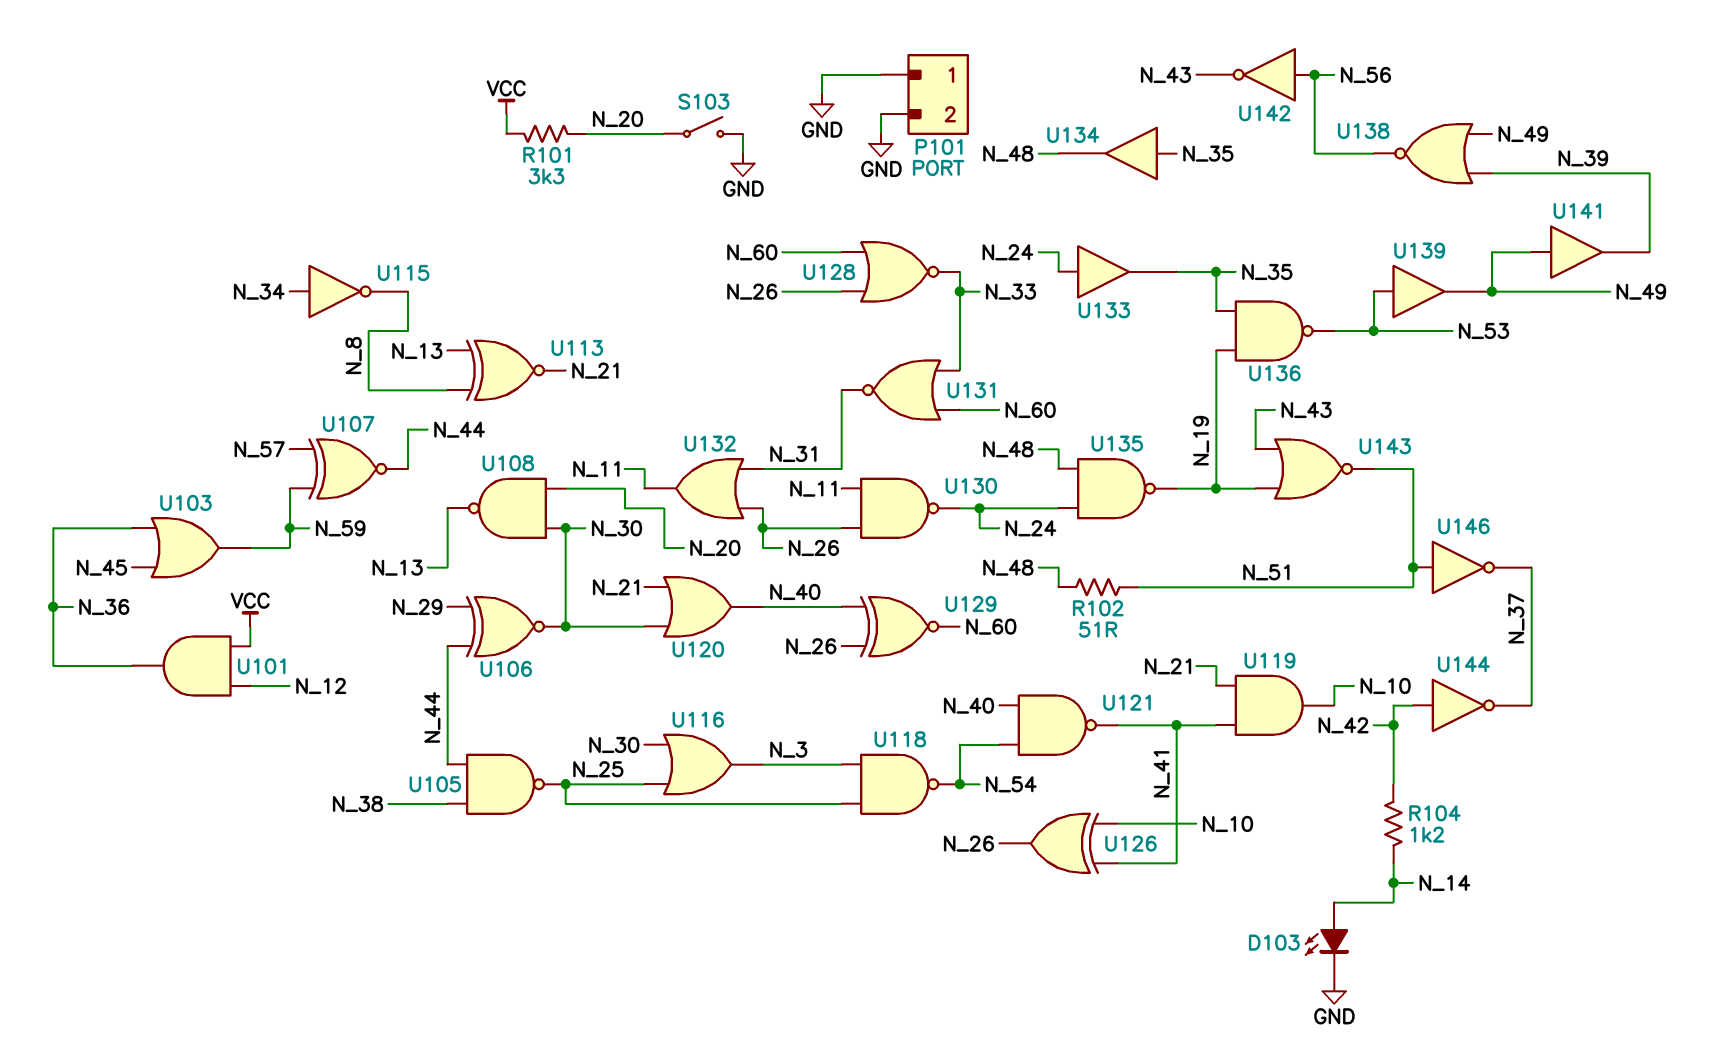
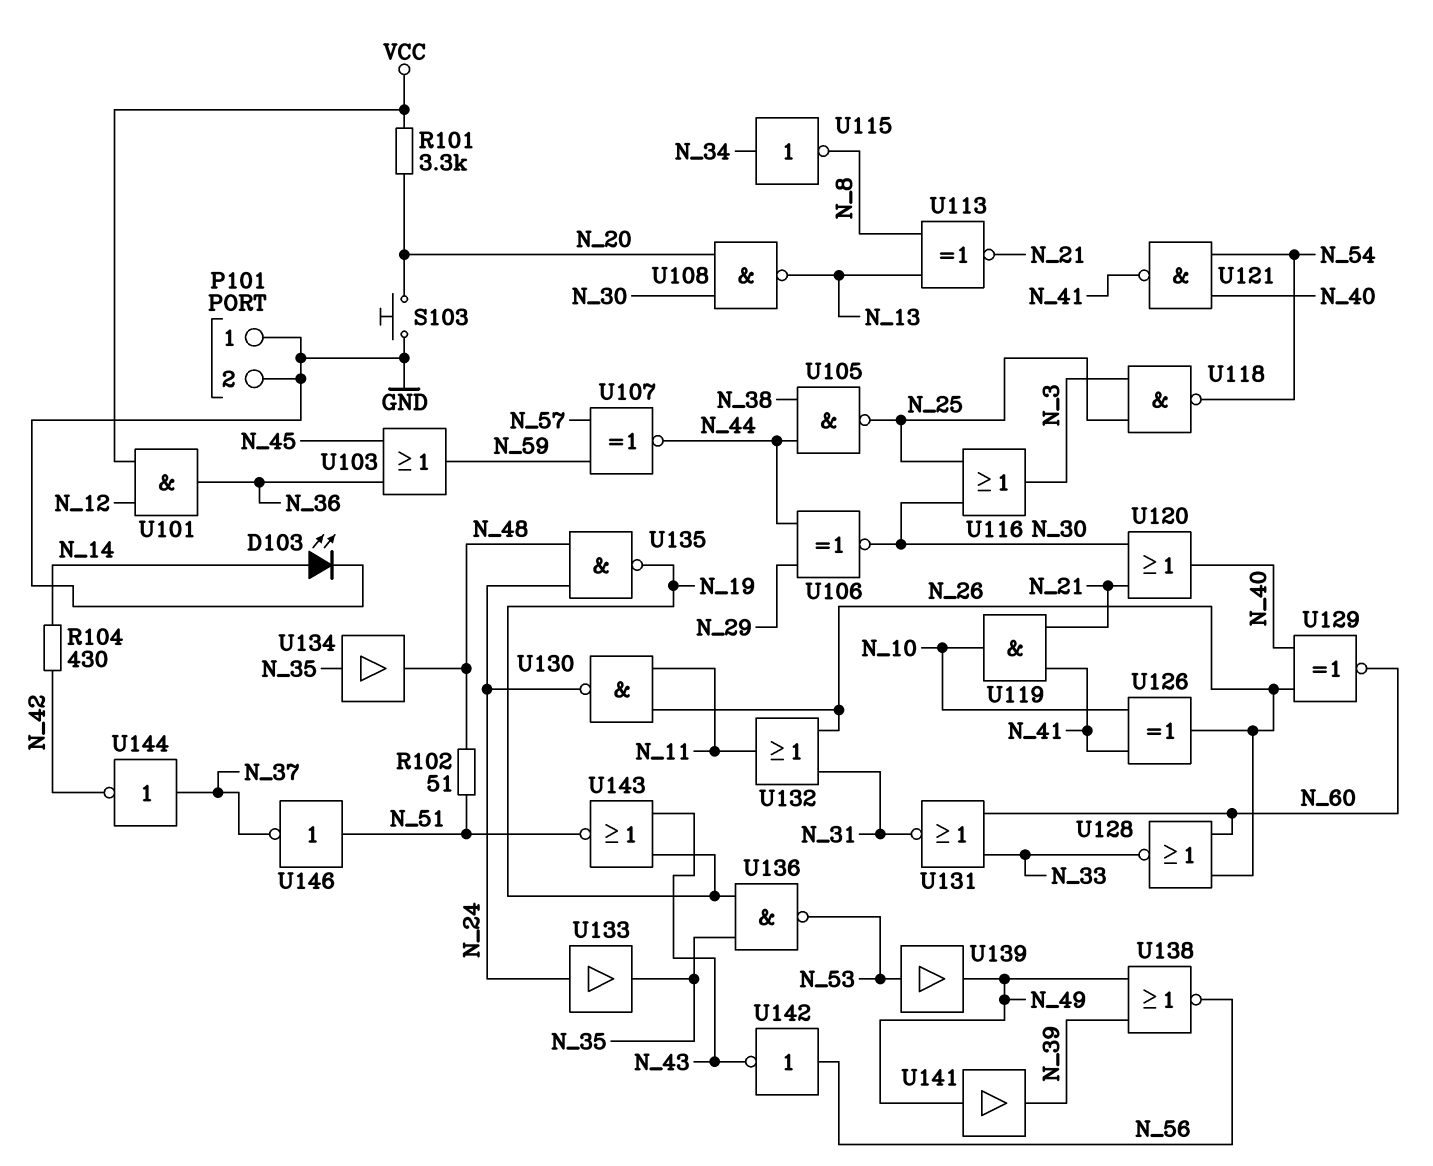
R104: 1.2k (N_14, N_42) -> 430 (N_14, N_42)
S103: switch (GND, N_20) -> button (GND, N_20)
U144: NOT (in N_42, out N_37) -> NOT (in N_37, out N_42)

